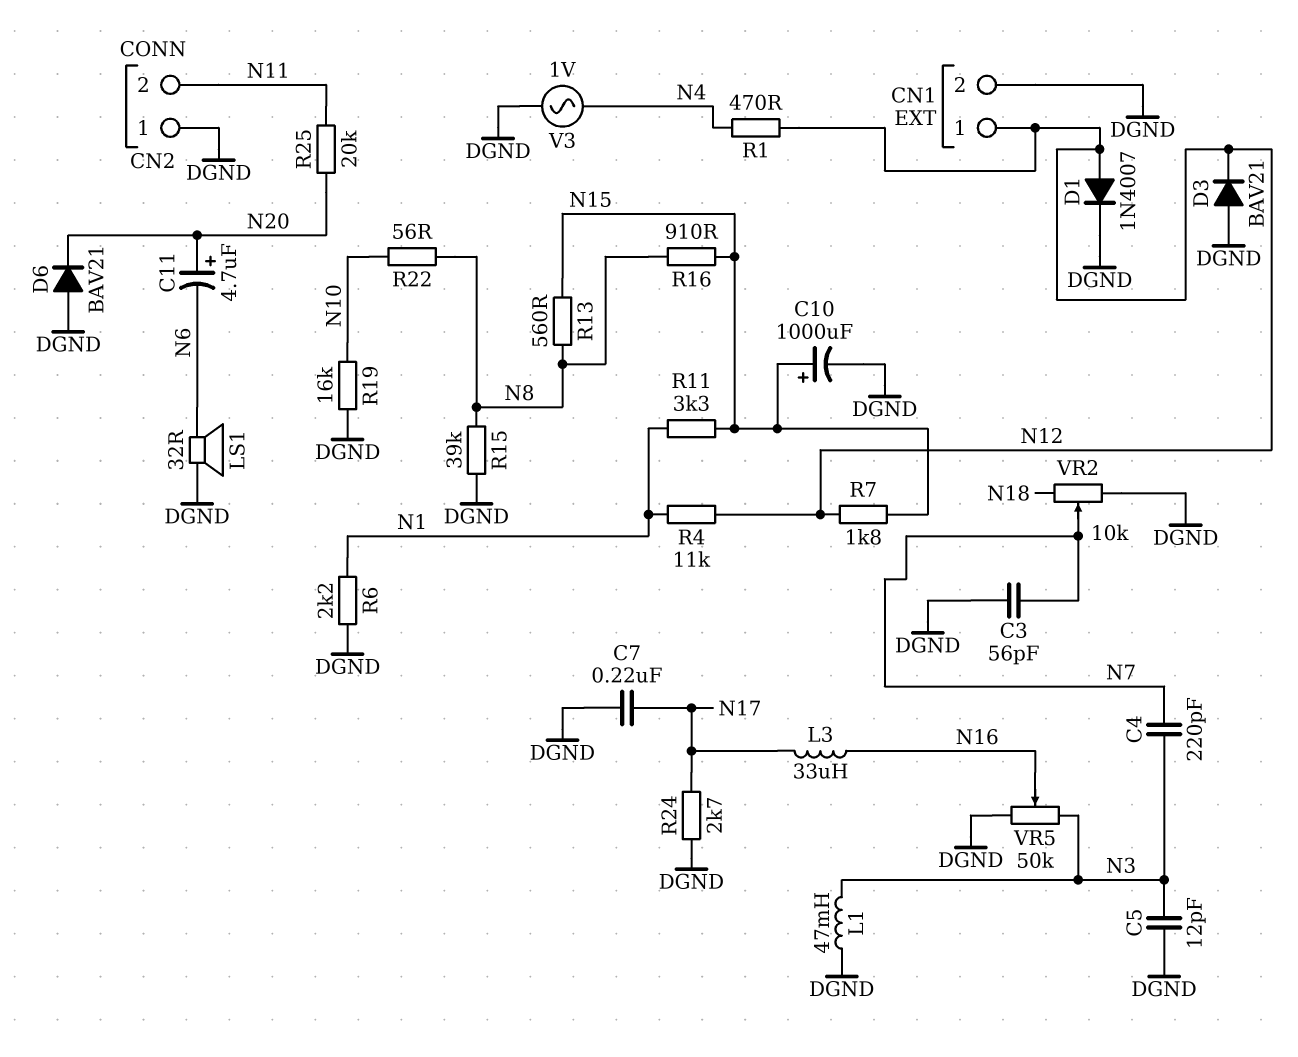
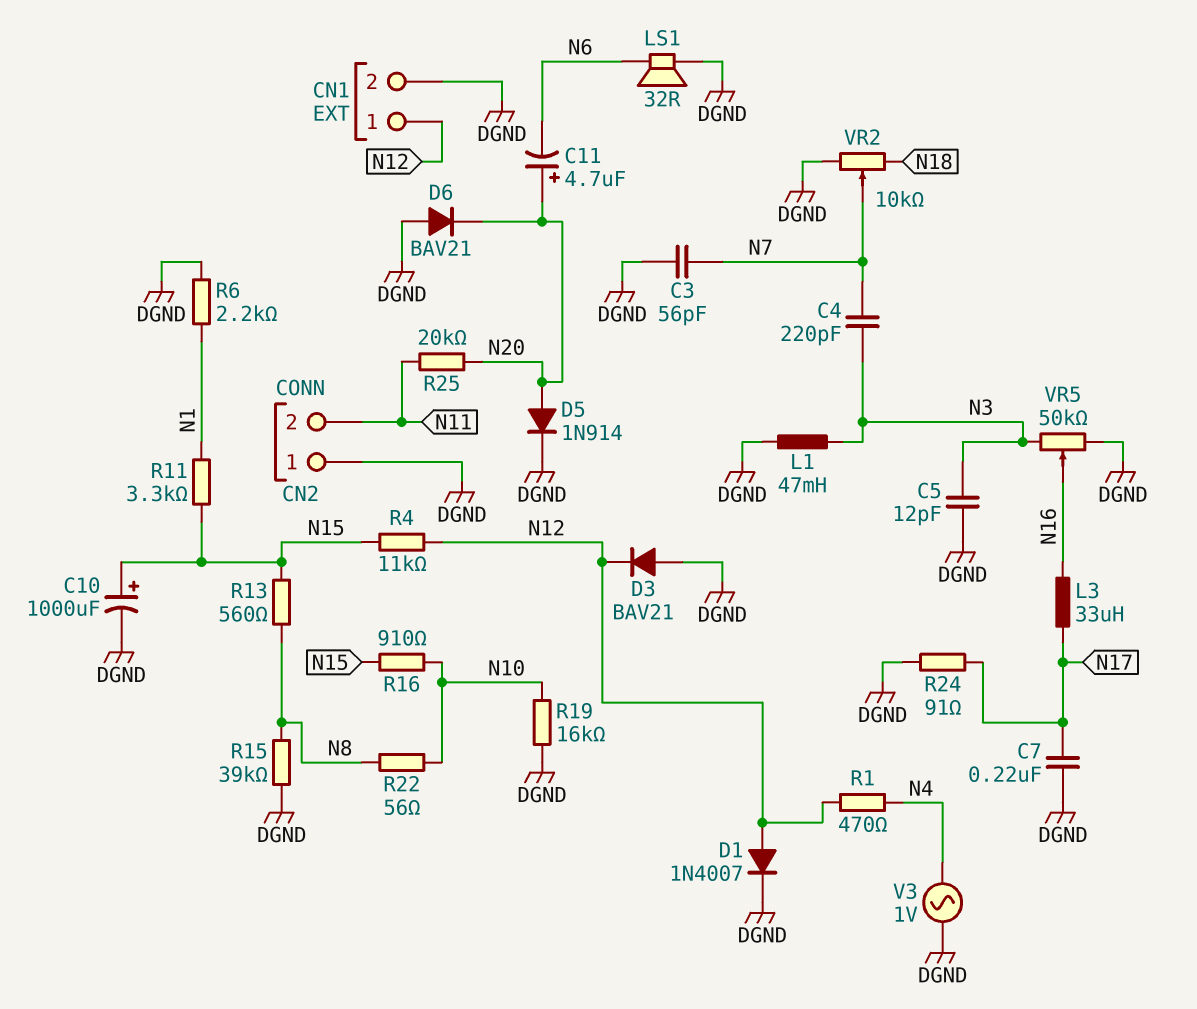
D5: none -> diode 1N914 (A N20, K DGND)
R4: 11k (N1, N12) -> 11k (N12, N15)
R7: 1.8k (N12, N15) -> none
R16: 910 (N8, N15) -> 910 (N10, N15)
R24: 2.7k (DGND, N17) -> 91 (DGND, N17)

